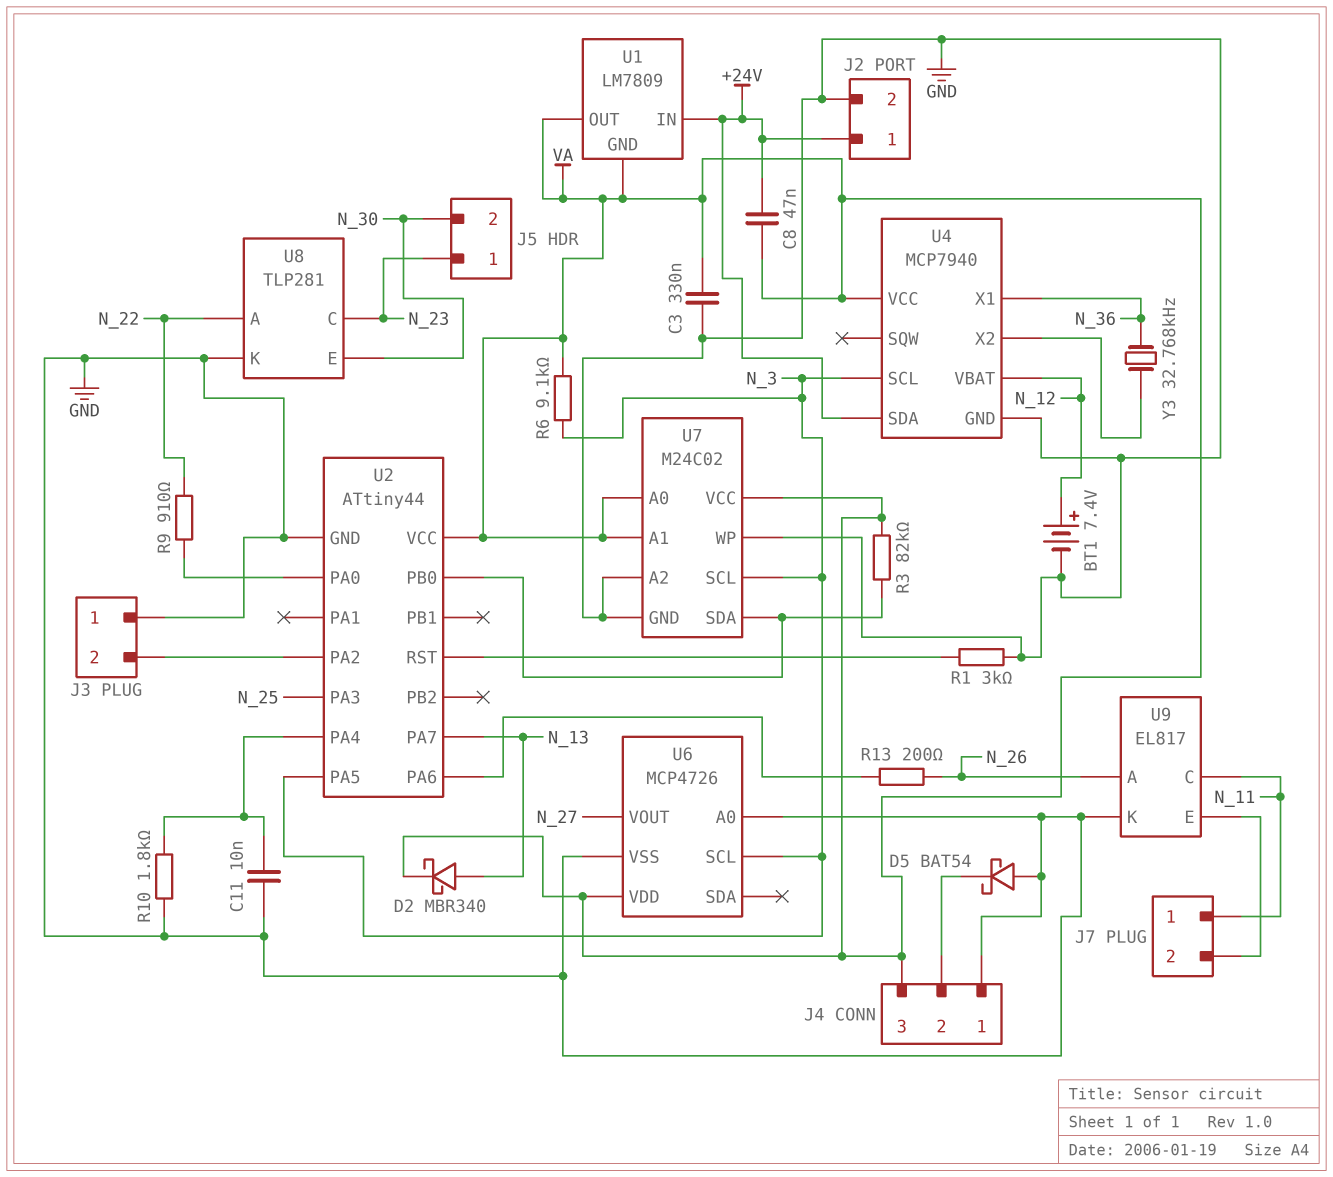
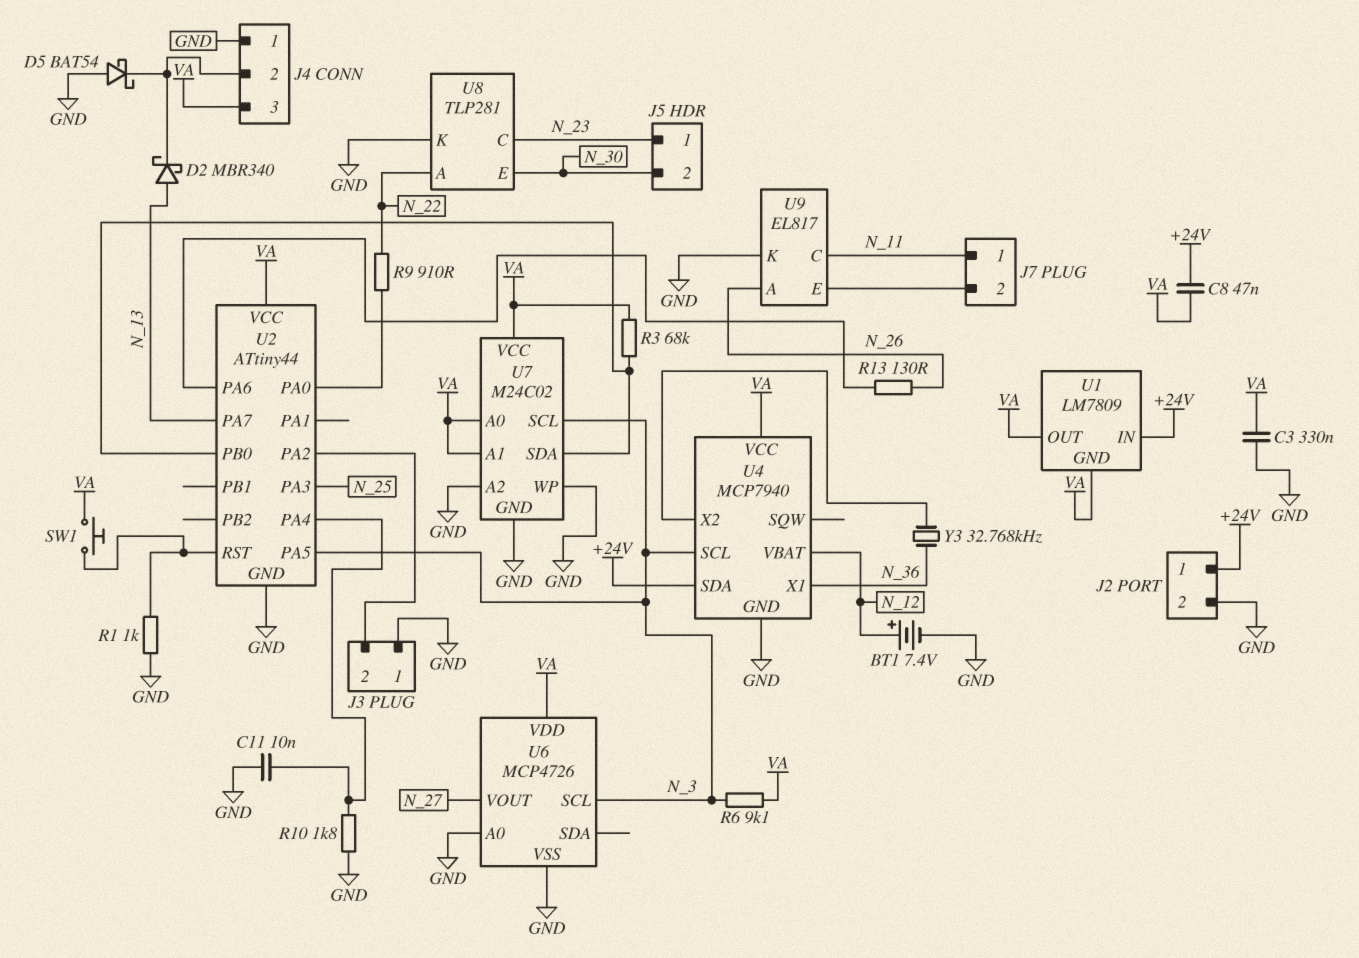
D2: schottky MBR340 (A N_13, K VA) -> schottky MBR340 (A N_13, K J4/2)
R1: 3k (GND, U2/RST) -> 1k (GND, U2/RST)
R3: 82k (U2/PB0, VA) -> 68k (U2/PB0, VA)
R13: 200 (N_26, U2/PA6) -> 130 (N_26, U2/PA6)
SW1: none -> button (U2/RST, VA)

